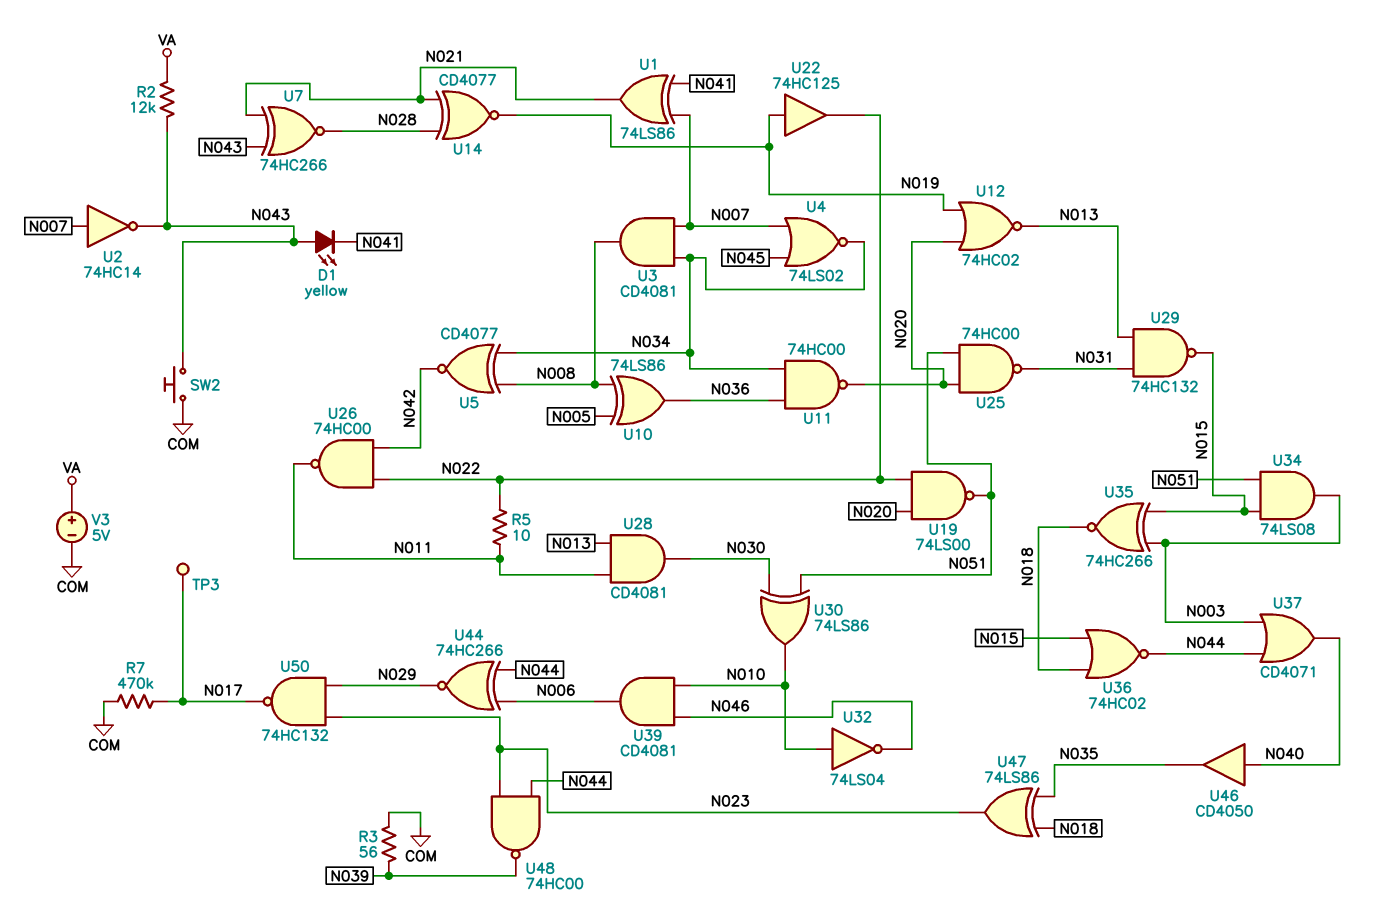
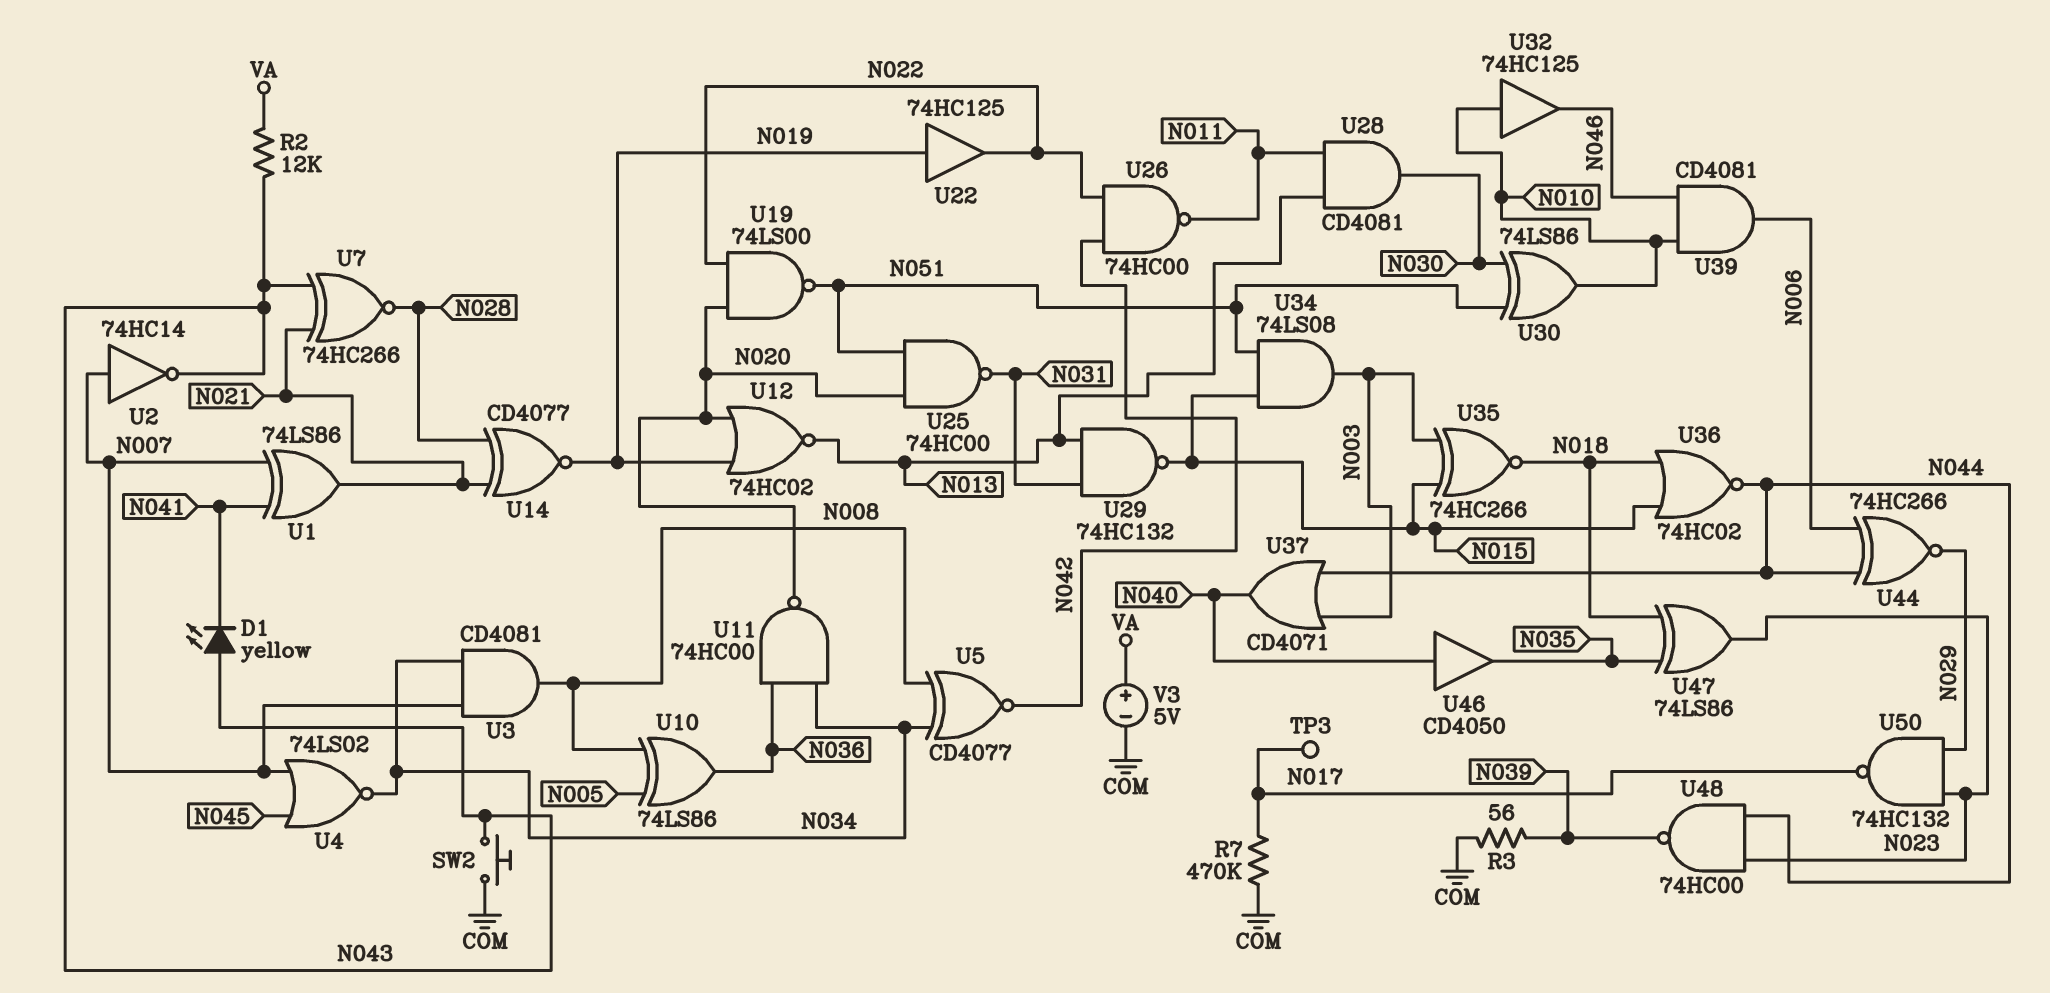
R5: 10 (N011, N022) -> none
U32: NOT 74LS04 (in N010, out N046) -> buffer 74HC125 (in N010, out N046)

